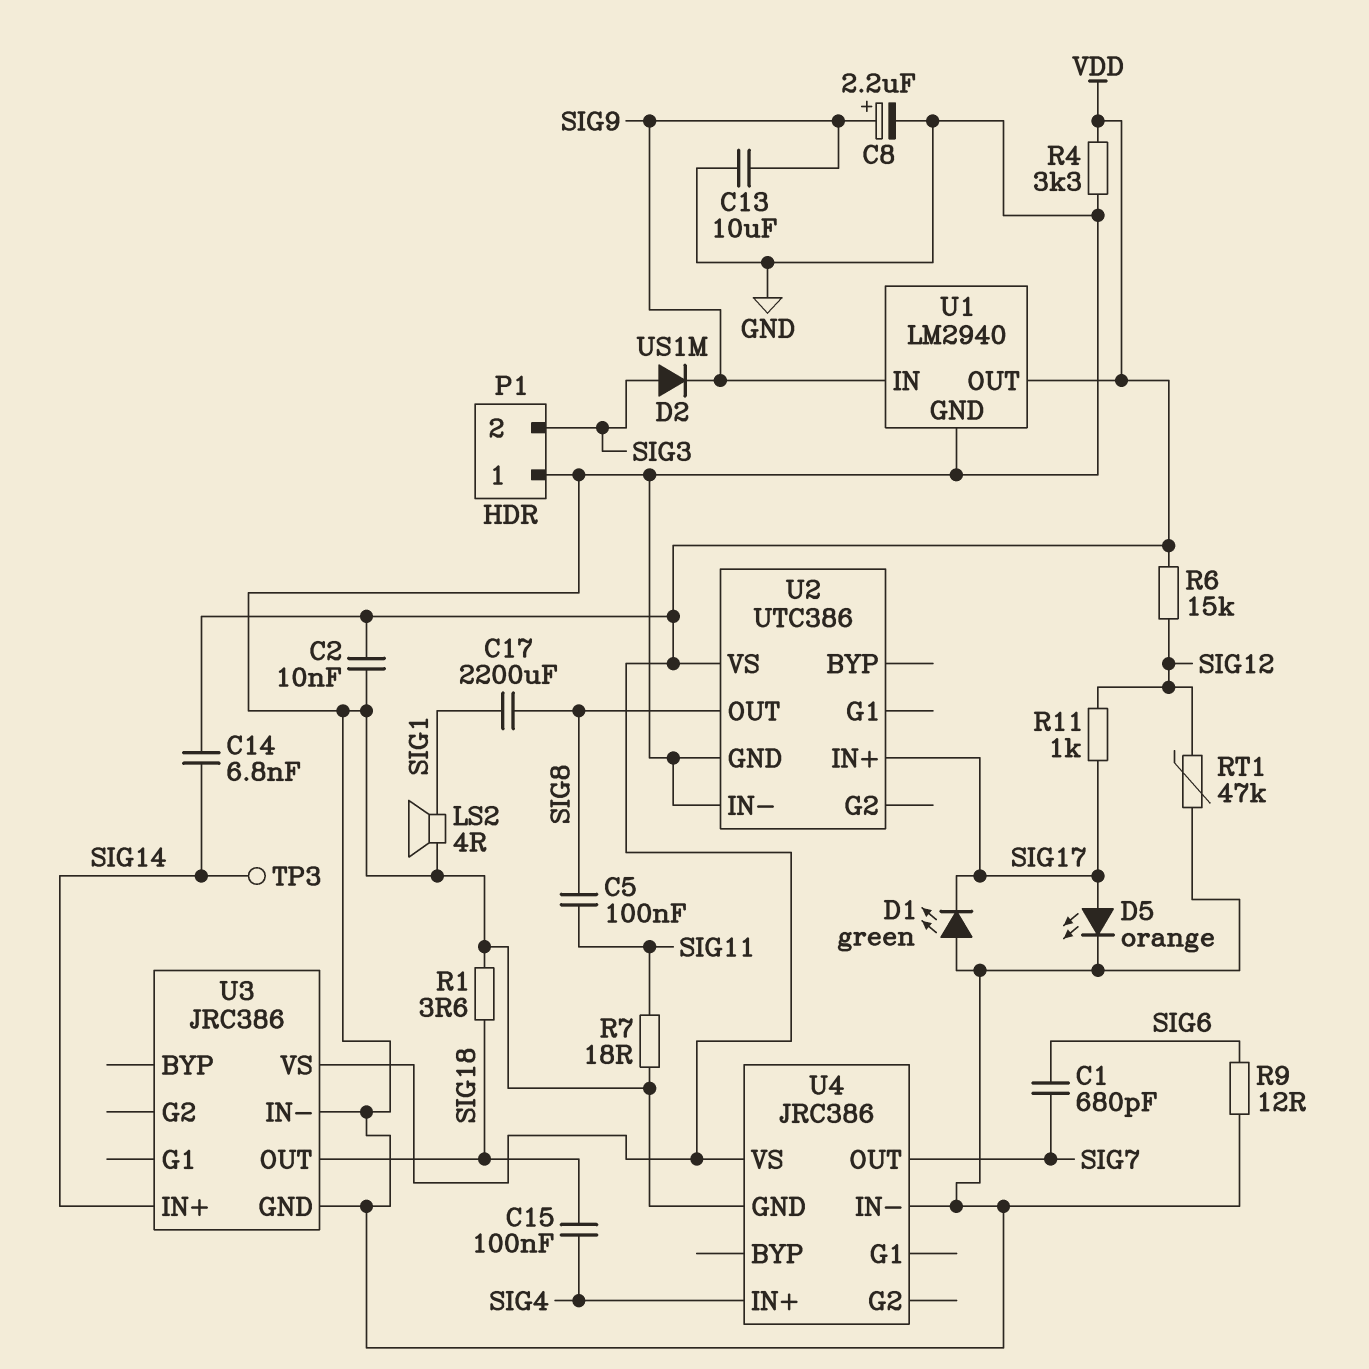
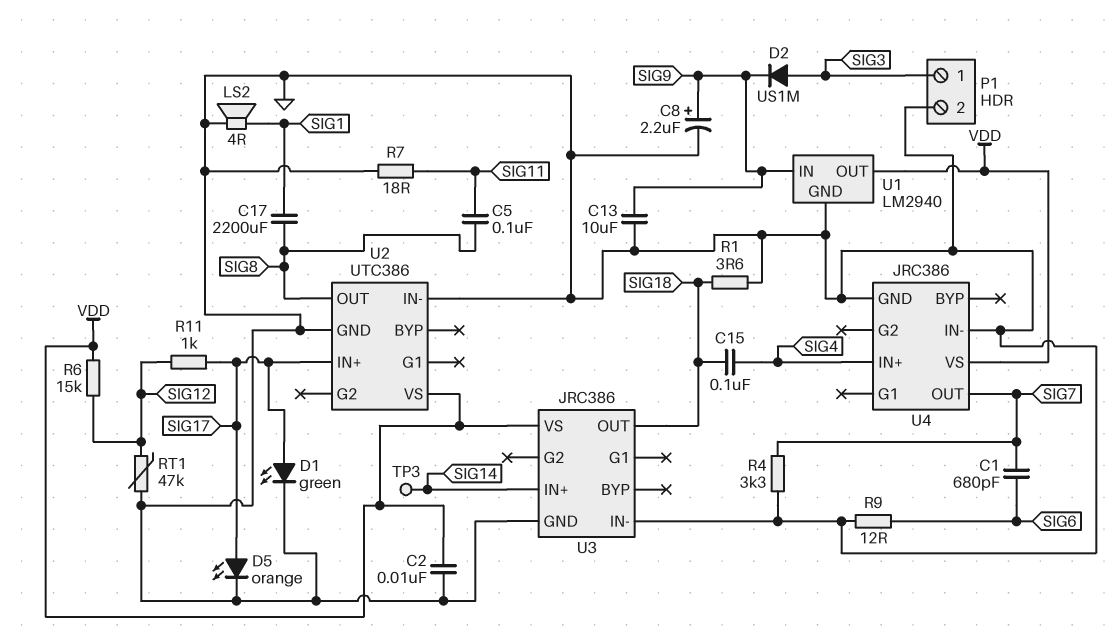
C14: 6.8nF (SIG14, VDD) -> none
D1: LED green (A GND, K SIG17) -> LED green (A SIG17, K GND)
P1 pin 1: GND -> SIG3
P1 pin 2: SIG3 -> GND
R4: 3.3k (GND, VDD) -> 3.3k (GND, SIG7)

